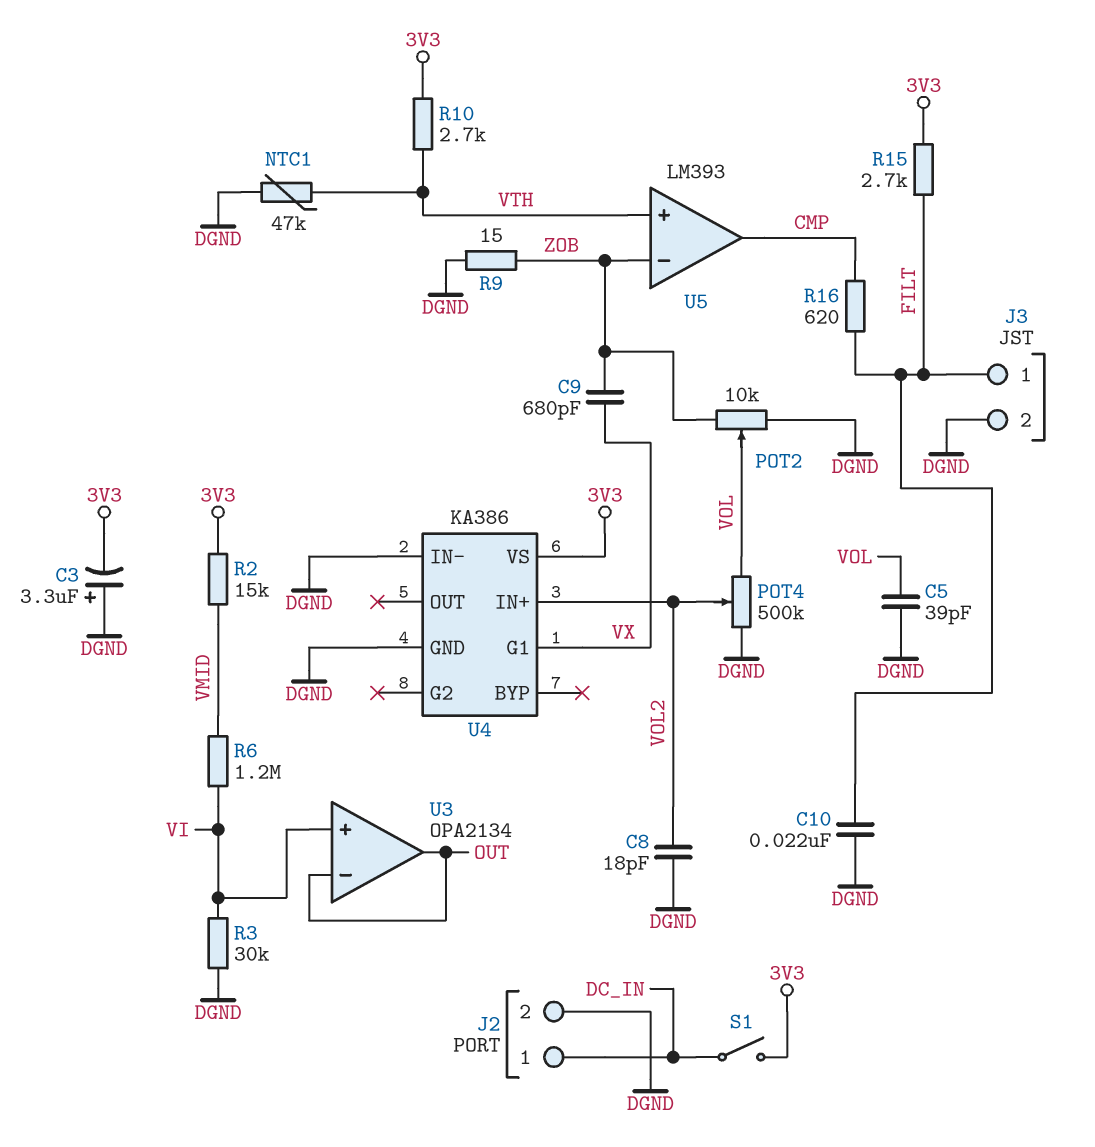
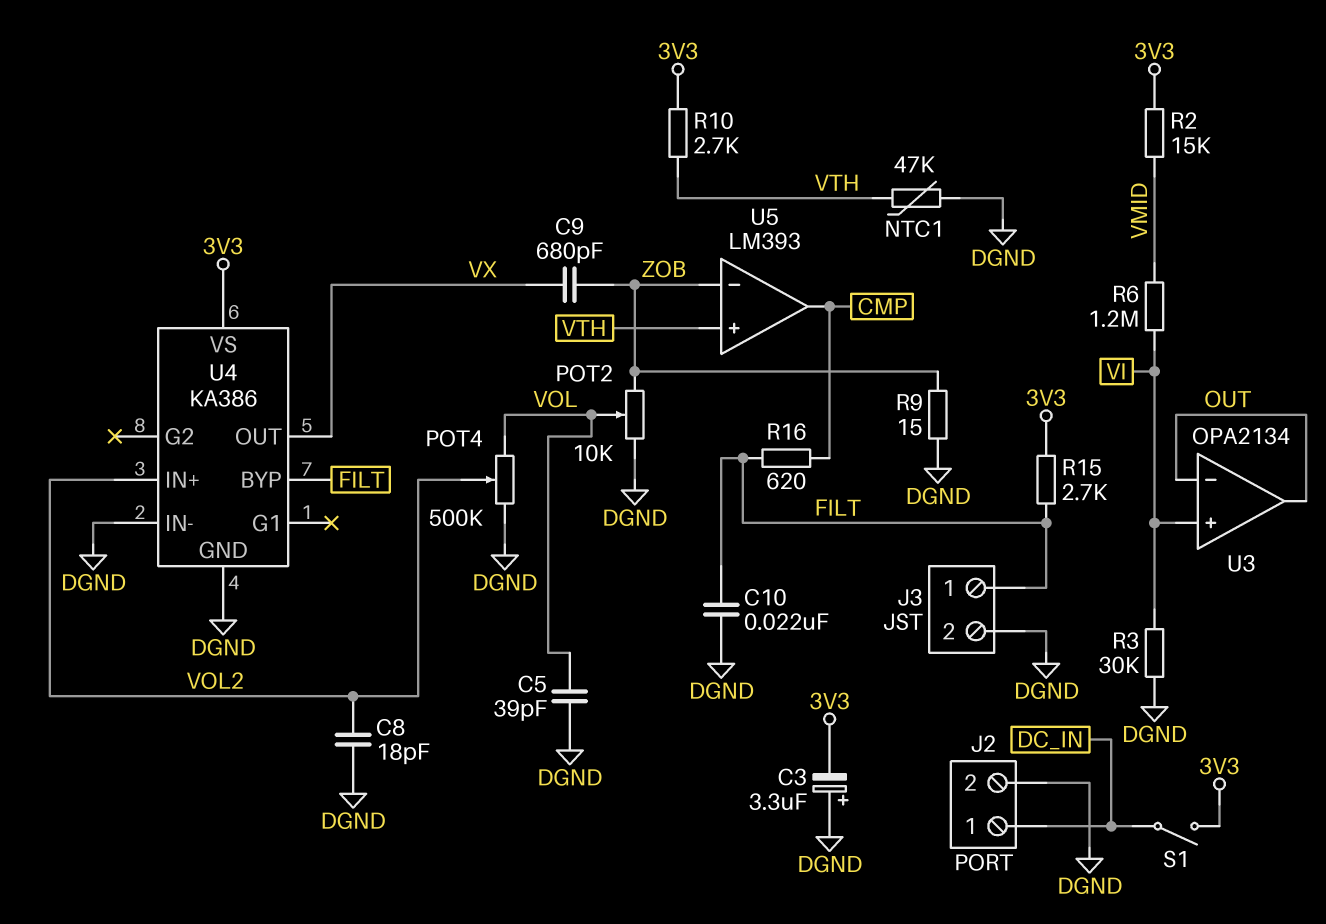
U4 pin BYP: none -> FILT
U4 pin G1: VX -> none
U4 pin OUT: none -> VX

